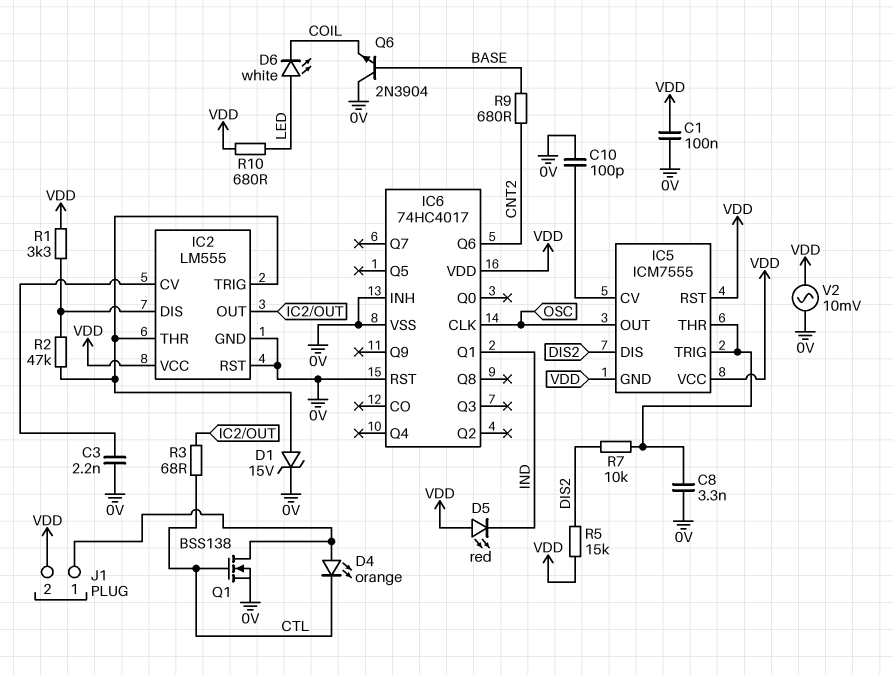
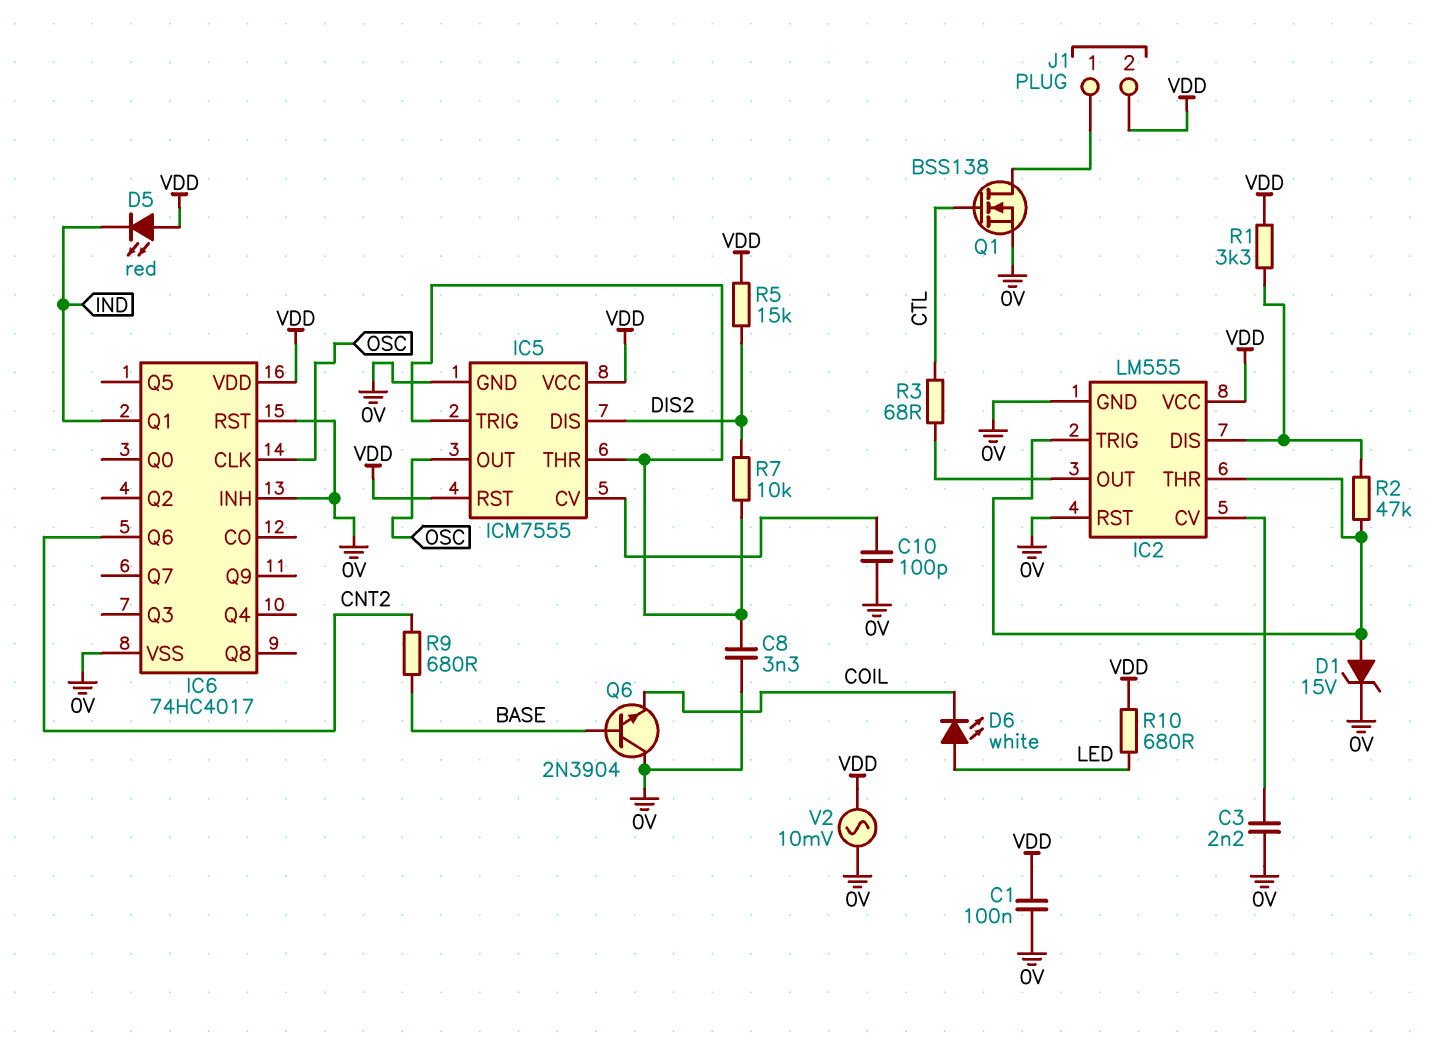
D4: LED orange (A J1/1, K CTL) -> none
IC5 pin GND: VDD -> 0V

